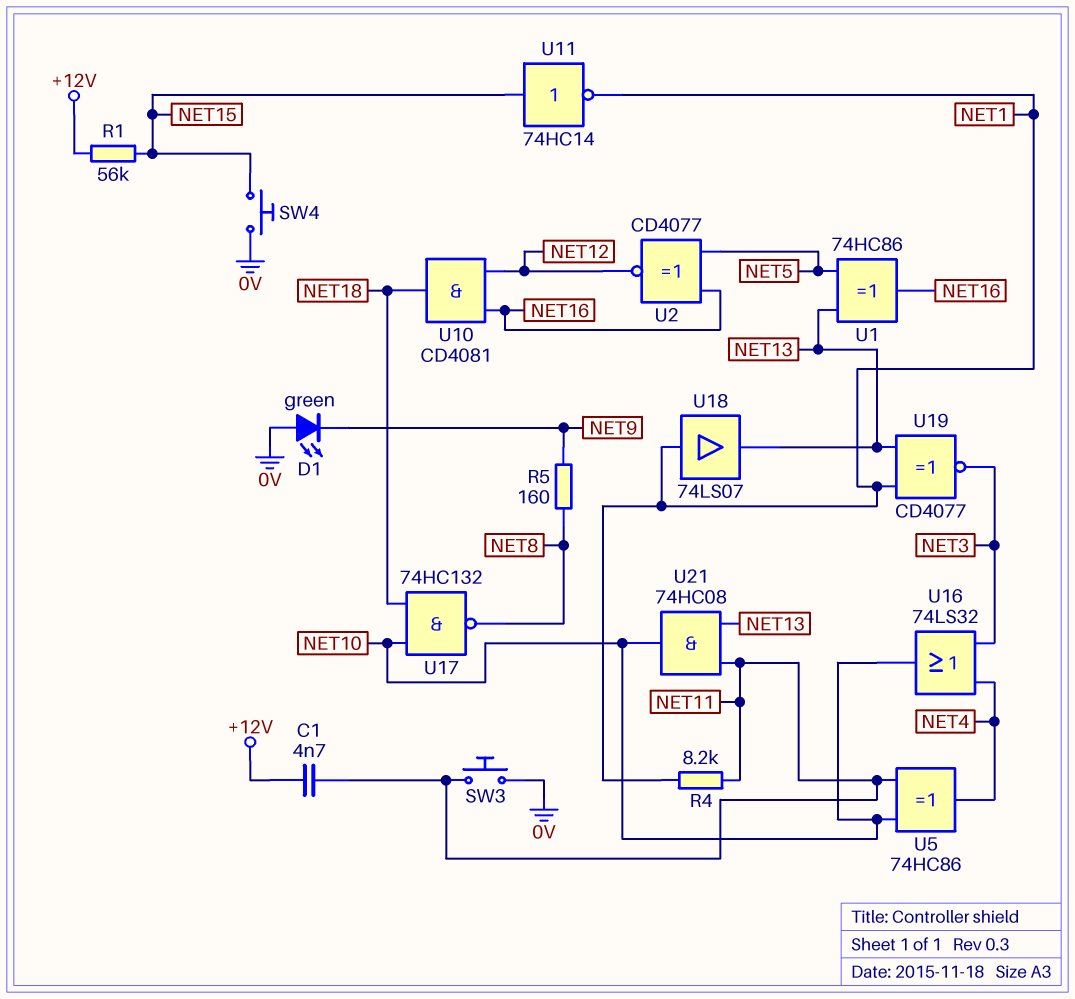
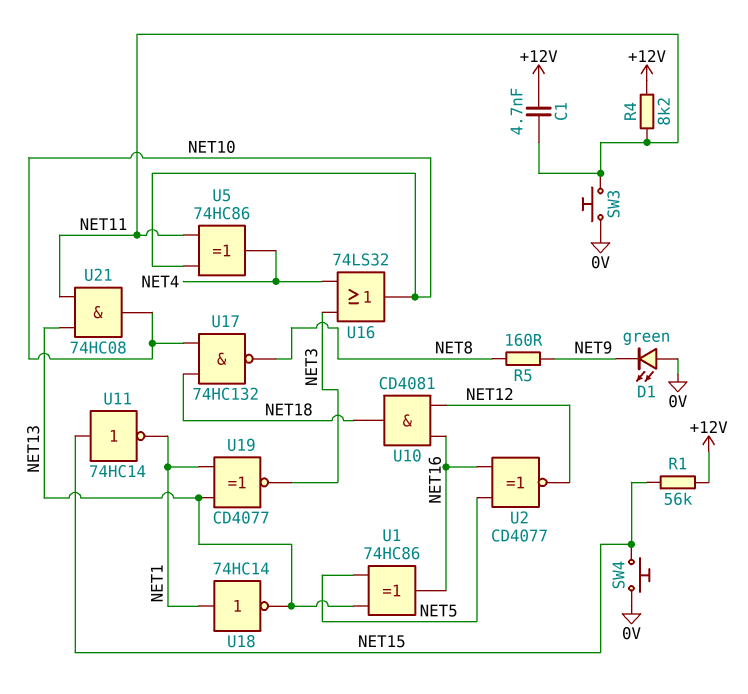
R4: 8.2k (NET1, NET11) -> 8.2k (+12V, NET11)
U18: buffer 74LS07 (in NET1, out NET13) -> NOT 74HC14 (in NET1, out NET13)

